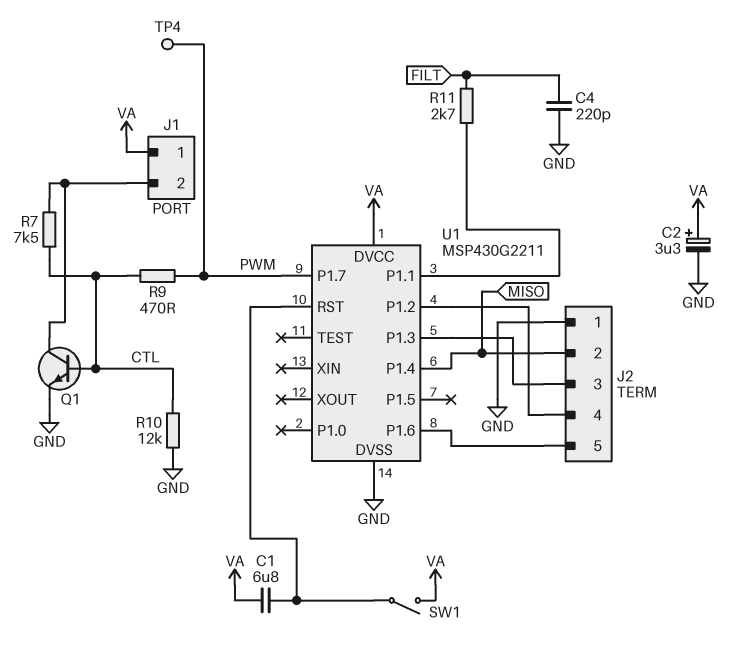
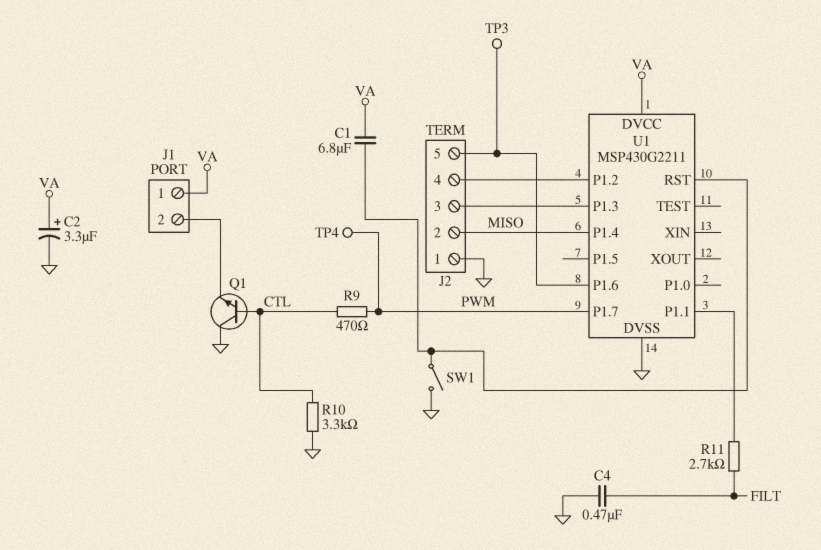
C4: 220pF (FILT, GND) -> 470nF (FILT, GND)
Q1: NPN (B CTL, C J1/2, E GND) -> NPN (B CTL, C GND, E J1/2)
R7: 7.5k (CTL, J1/2) -> none
R10: 12k (CTL, GND) -> 3.3k (CTL, GND)
SW1: switch (U1/RST, VA) -> switch (GND, U1/RST)
TP3: none -> test point (J2/5)

